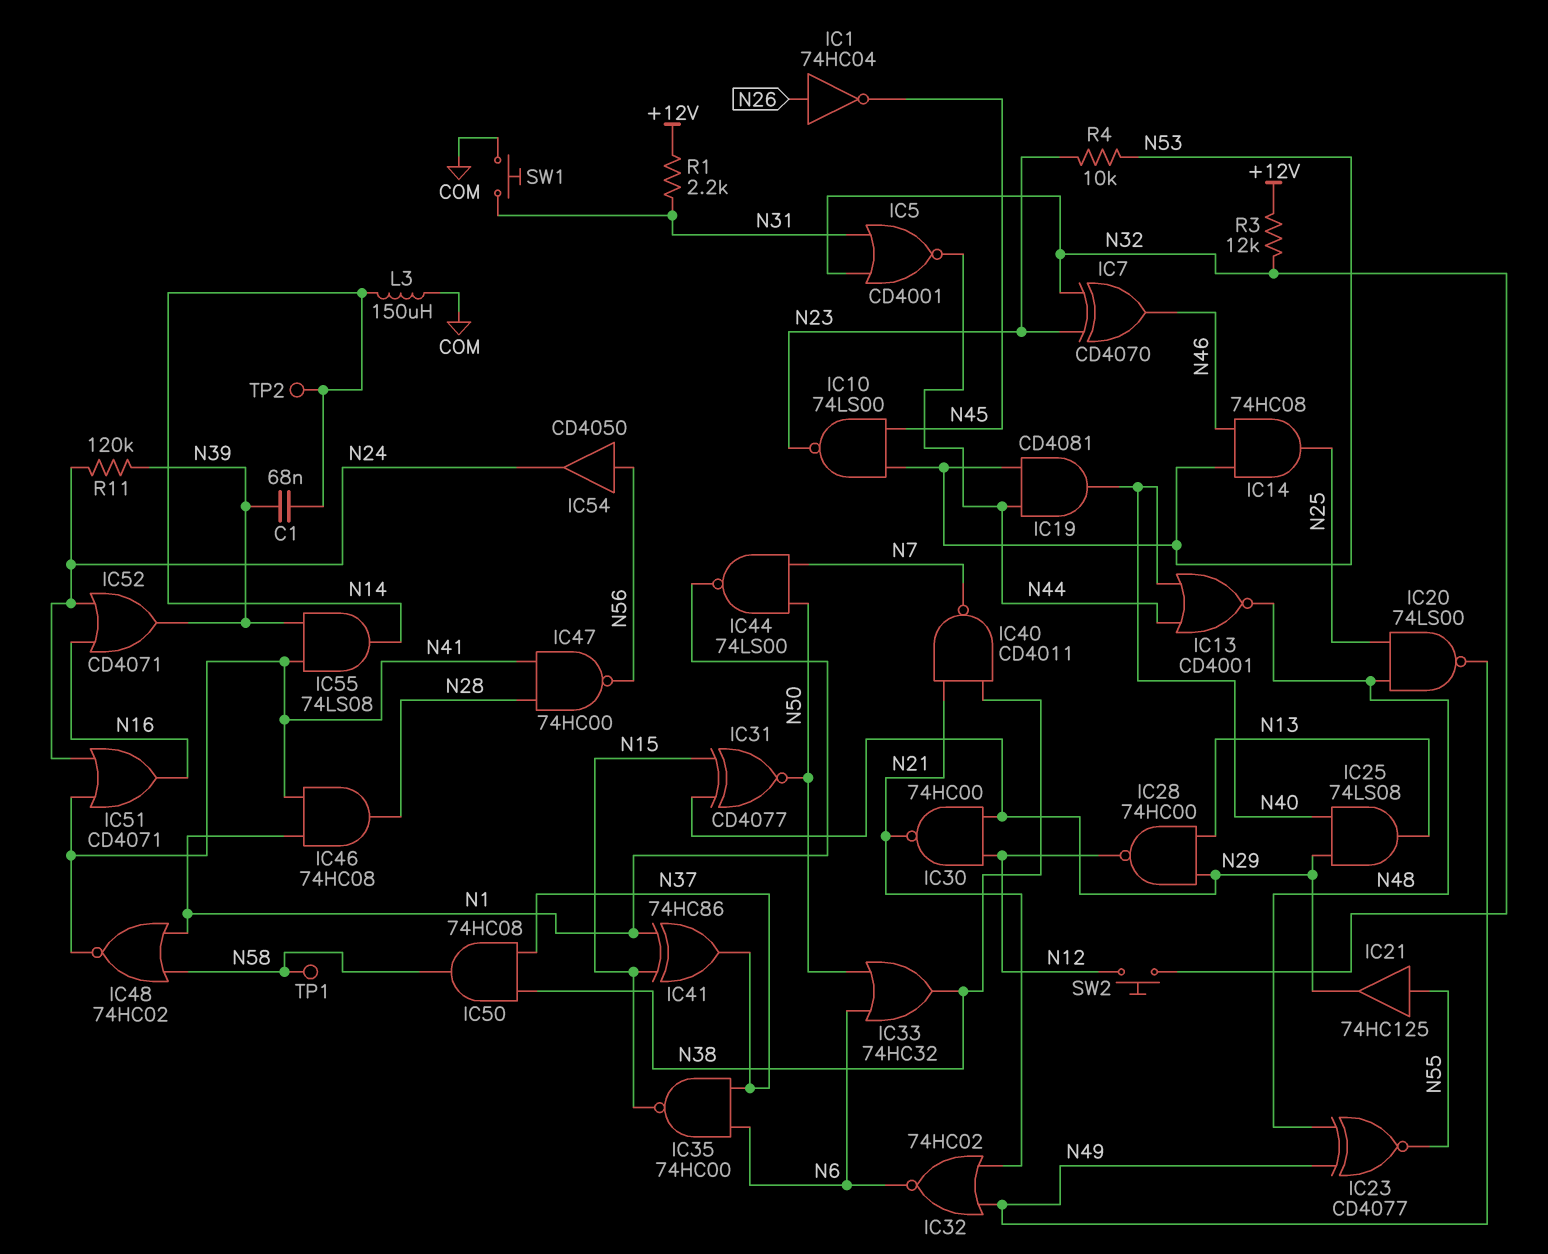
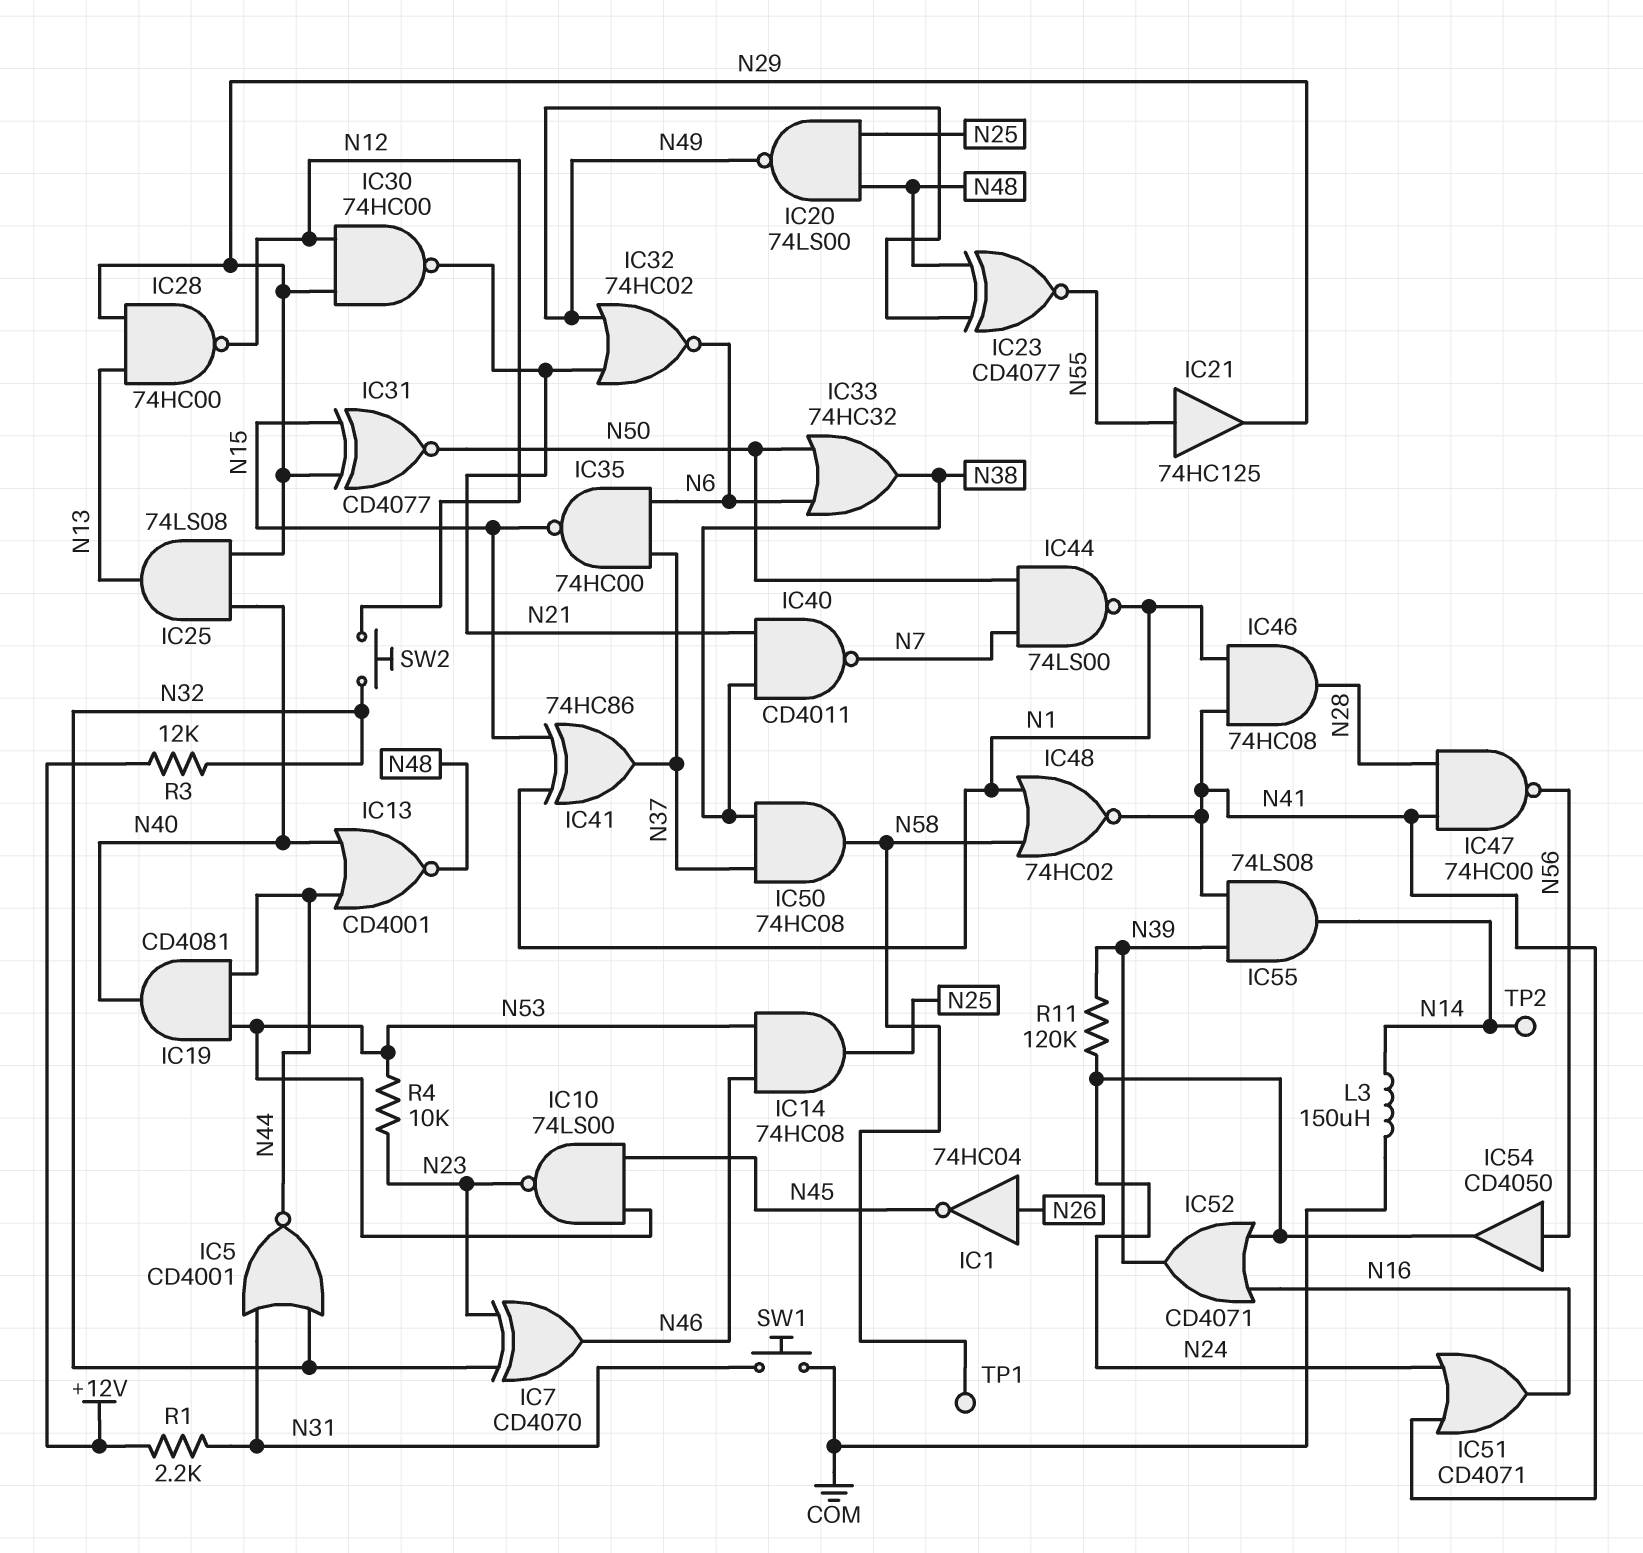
C1: 68nF (N14, N39) -> none

